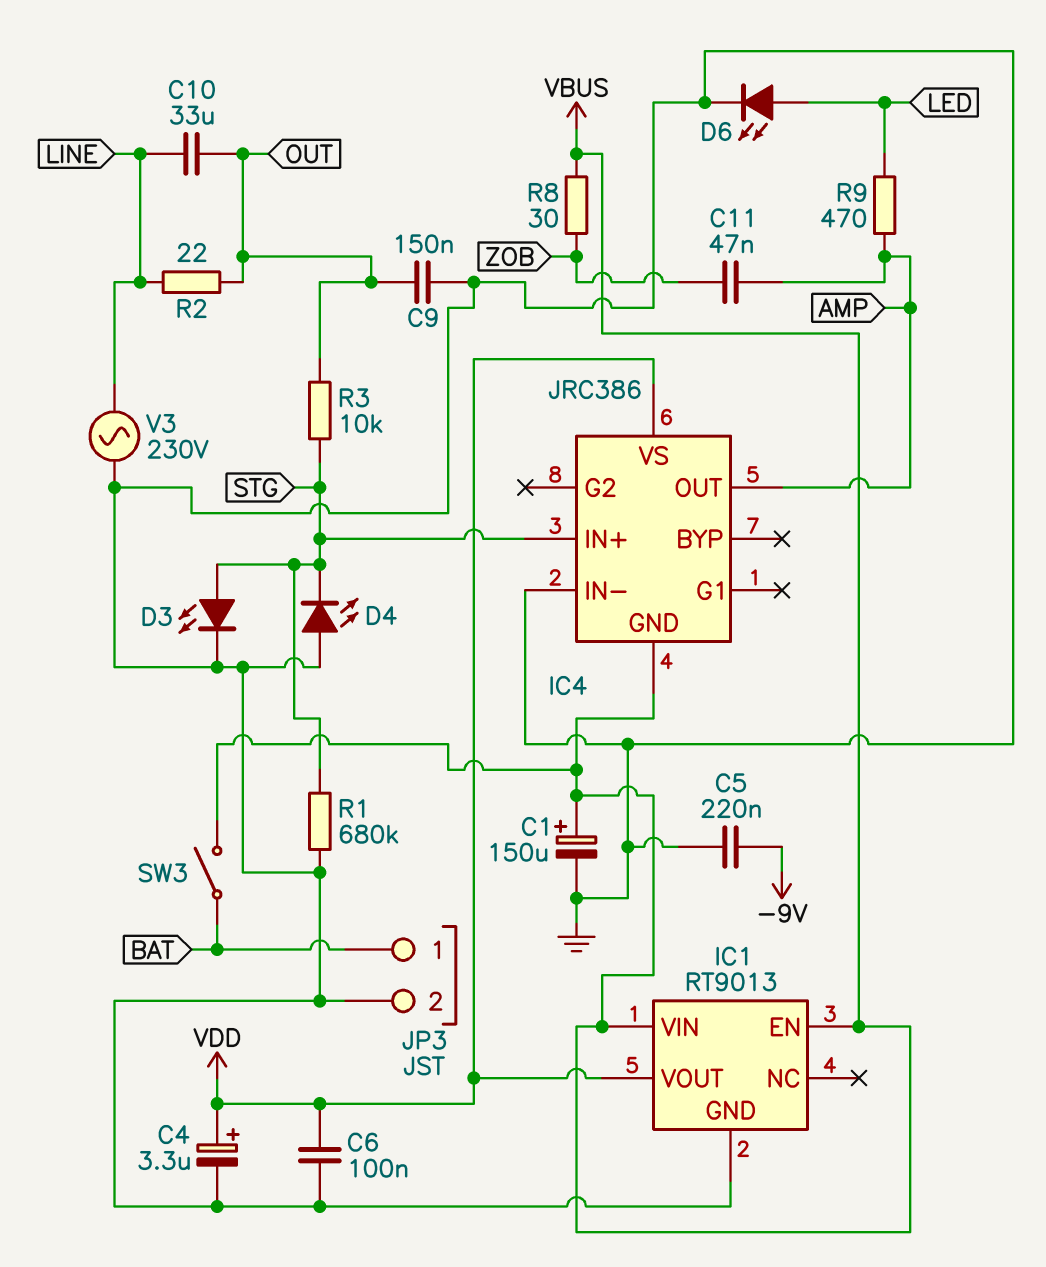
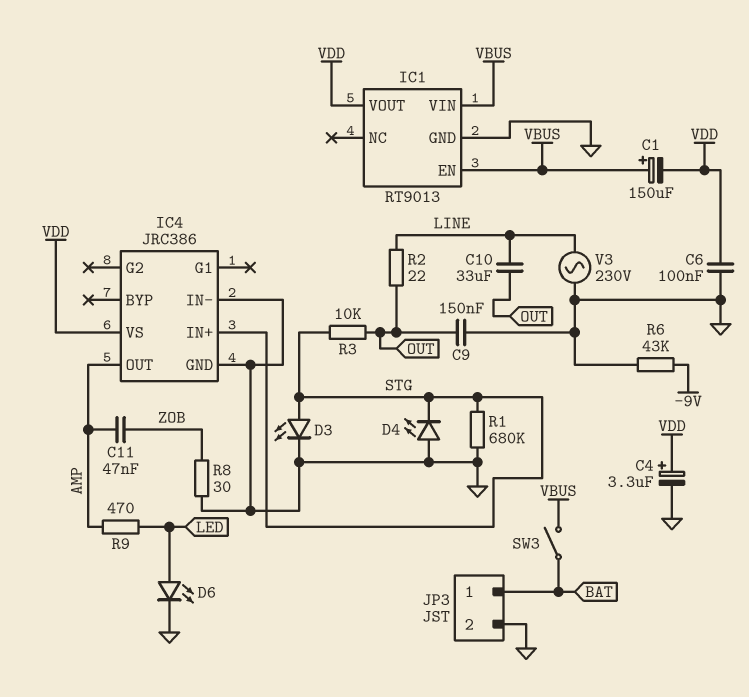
C1: 150uF (plus VBUS, minus GND) -> 150uF (plus VBUS, minus VDD)
C5: 220nF (-9V, GND) -> none
IC4 pin GND: VBUS -> GND
R6: none -> 43k (-9V, GND)
R8: 30 (VBUS, ZOB) -> 30 (GND, ZOB)

